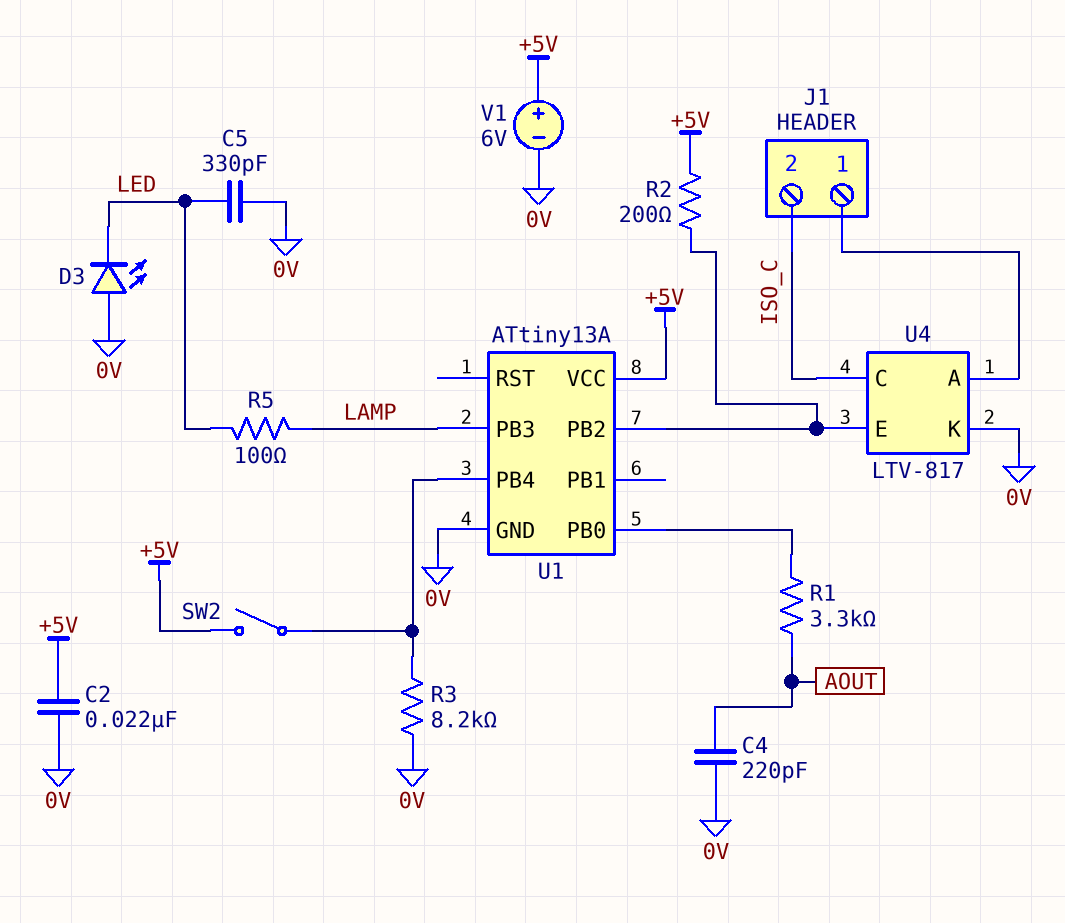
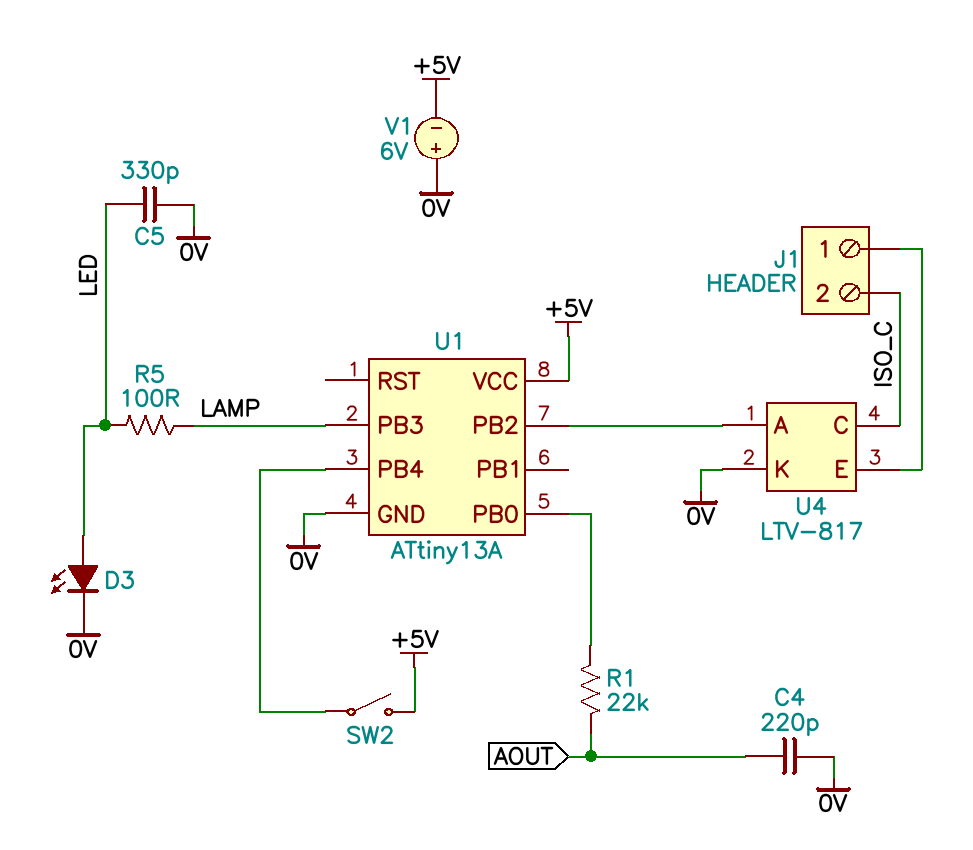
C2: 22nF (+5V, 0V) -> none
D3: LED (A 0V, K LED) -> LED (A LED, K 0V)
R1: 3.3k (AOUT, U1/PB0) -> 22k (AOUT, U1/PB0)
R2: 200 (+5V, U1/PB2) -> none
R3: 8.2k (0V, U1/PB4) -> none
U4 pin A: J1/1 -> U1/PB2
U4 pin E: U1/PB2 -> J1/1
V1: 6V (plus +5V, minus 0V) -> 6V (plus 0V, minus +5V)

